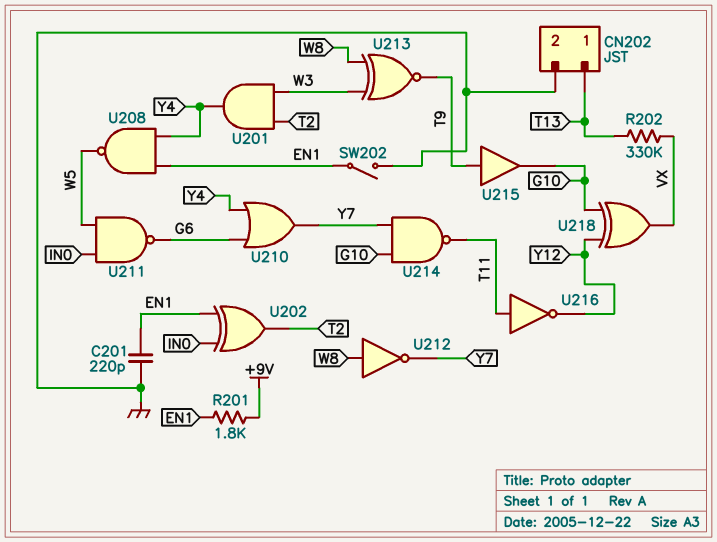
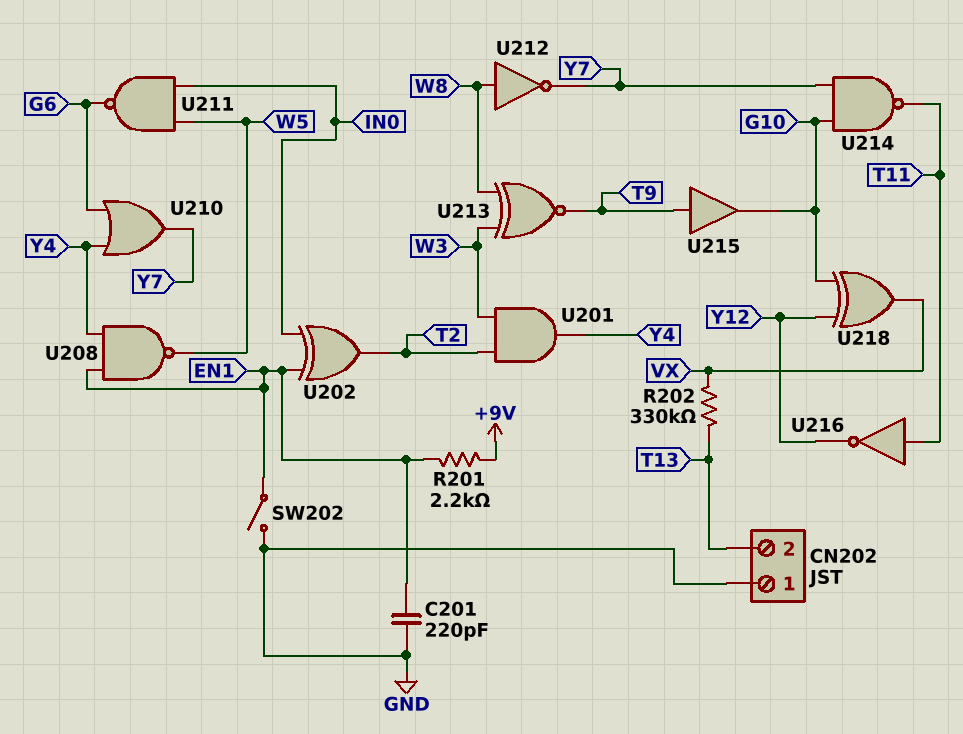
CN202 pin 1: T13 -> GND
CN202 pin 2: GND -> T13
R201: 1.8k (+9V, EN1) -> 2.2k (+9V, EN1)

